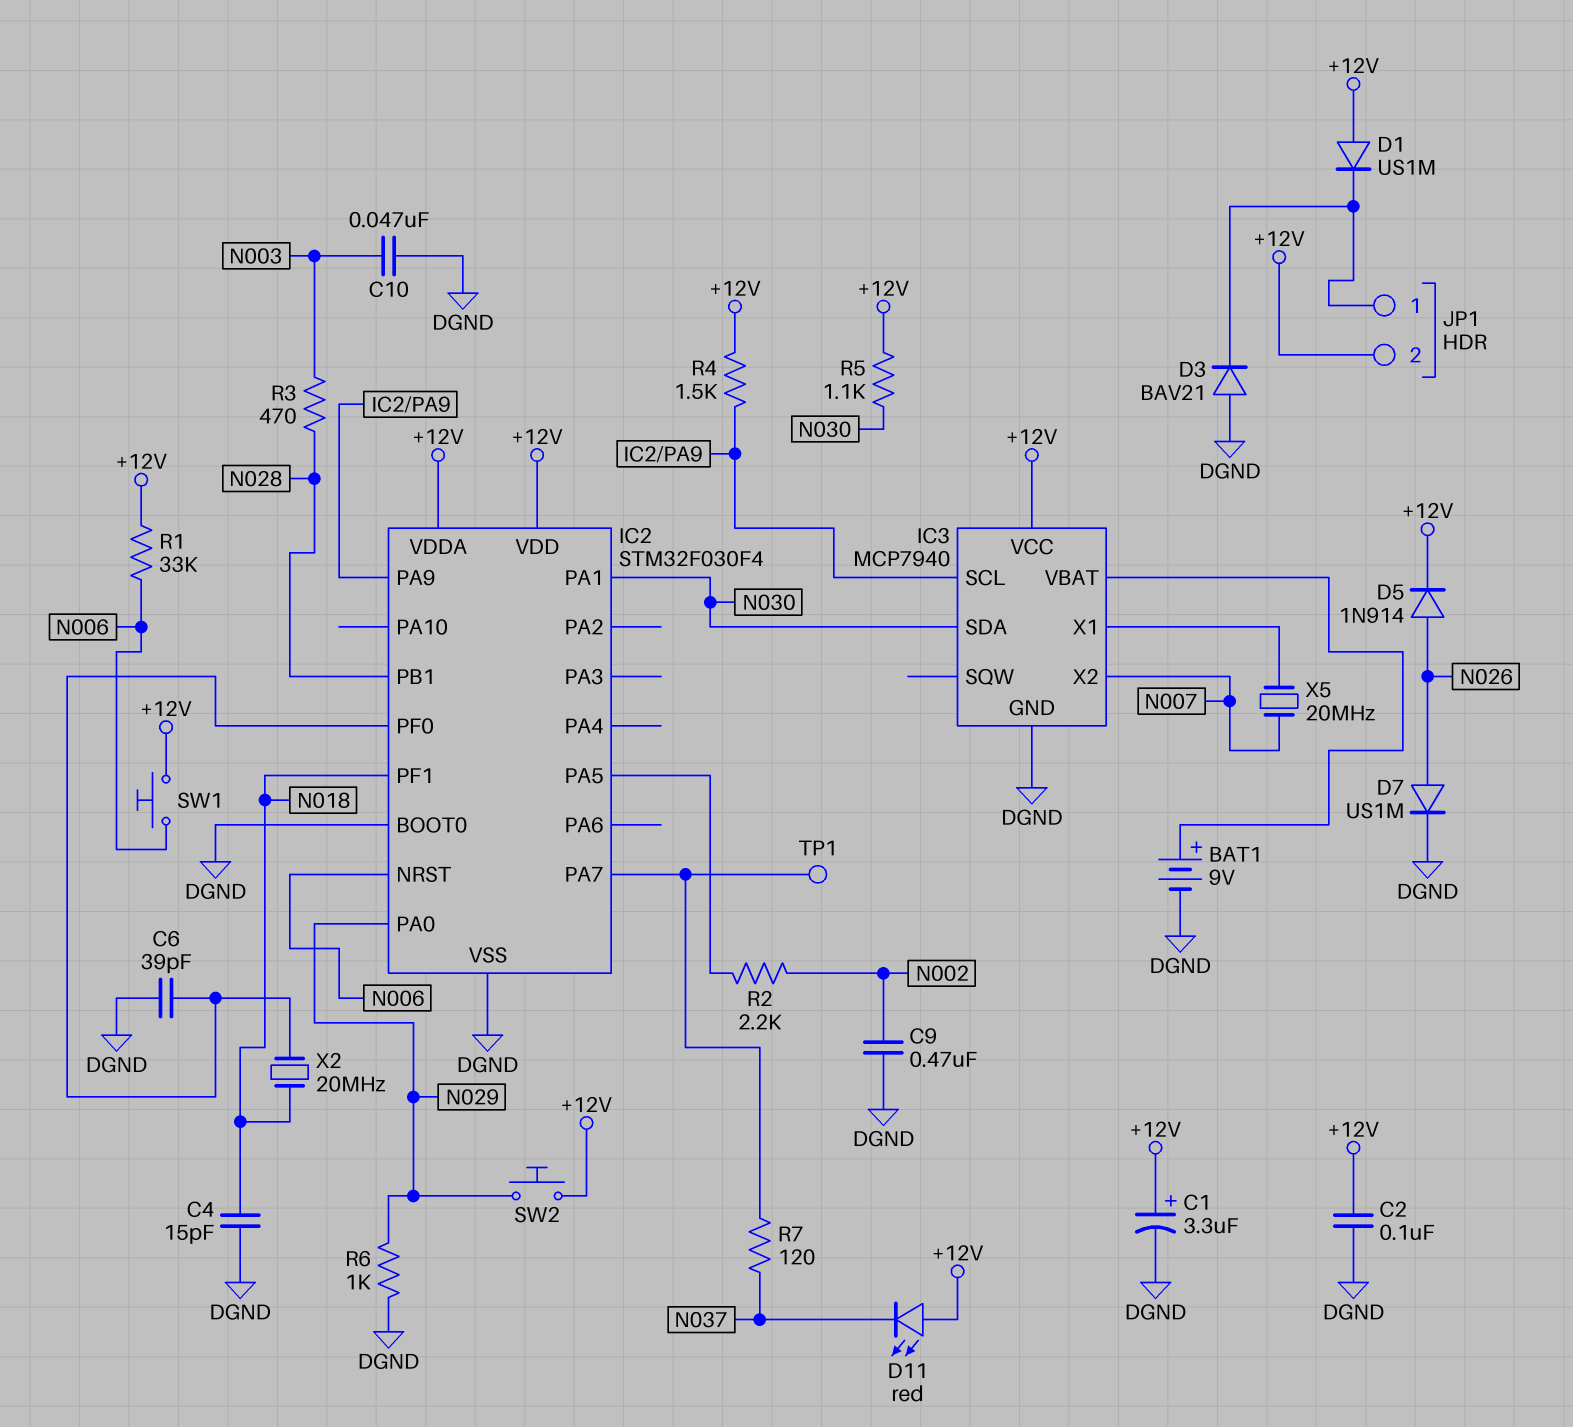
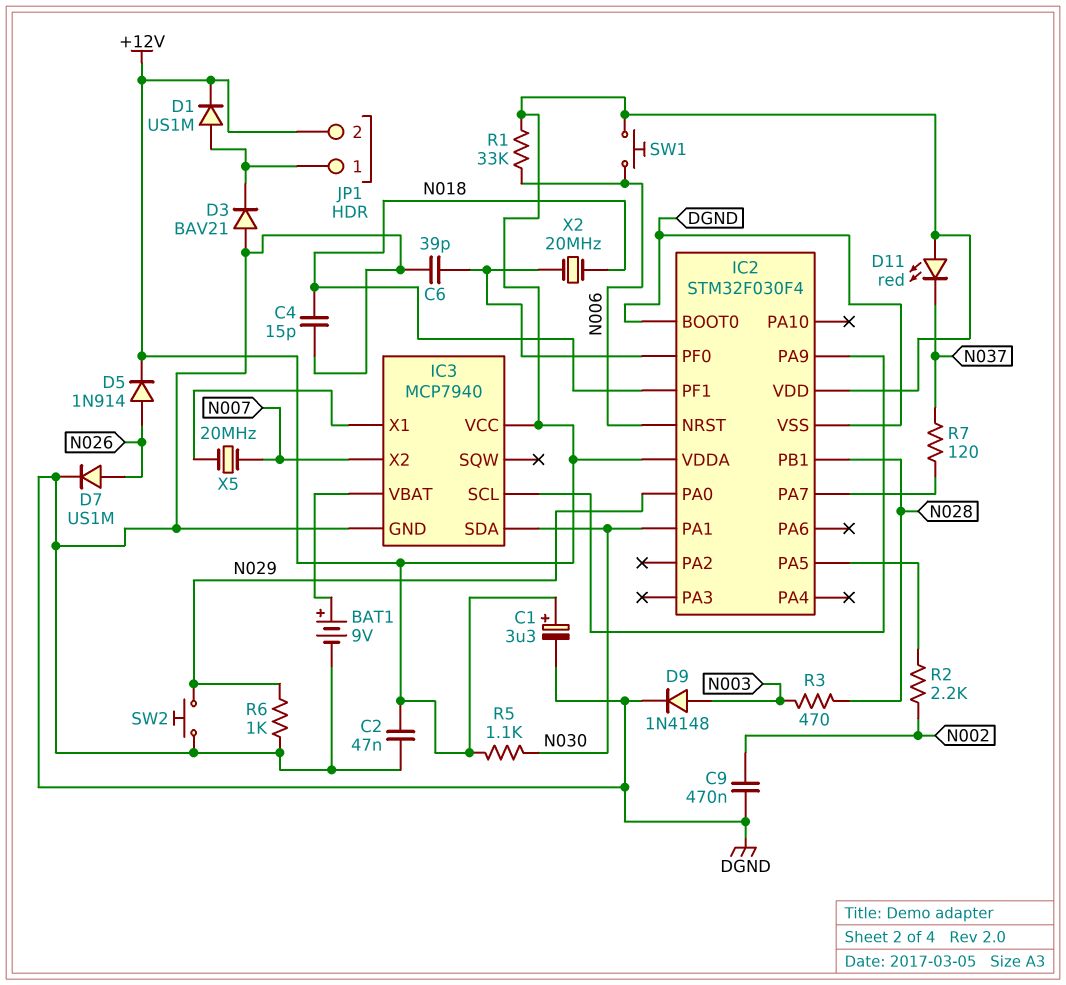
C2: 100nF (+12V, DGND) -> 47nF (+12V, DGND)
C10: 47nF (DGND, N003) -> none
D1: diode US1M (A +12V, K JP1/1) -> diode US1M (A JP1/1, K +12V)
D9: none -> diode 1N4148 (A N003, K DGND)
R4: 1.5k (+12V, IC2/PA9) -> none
SW2: button (+12V, N029) -> button (DGND, N029)
TP1: test point (IC2/PA7) -> none

